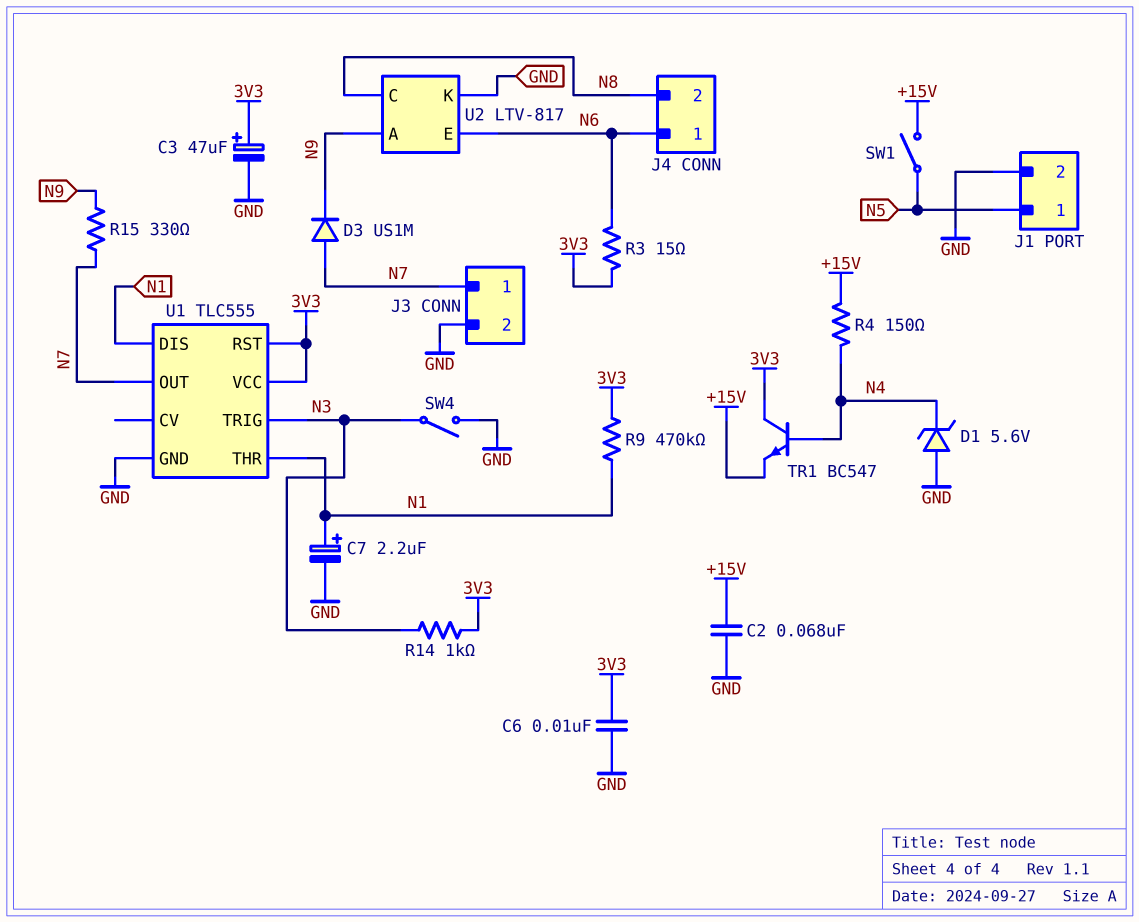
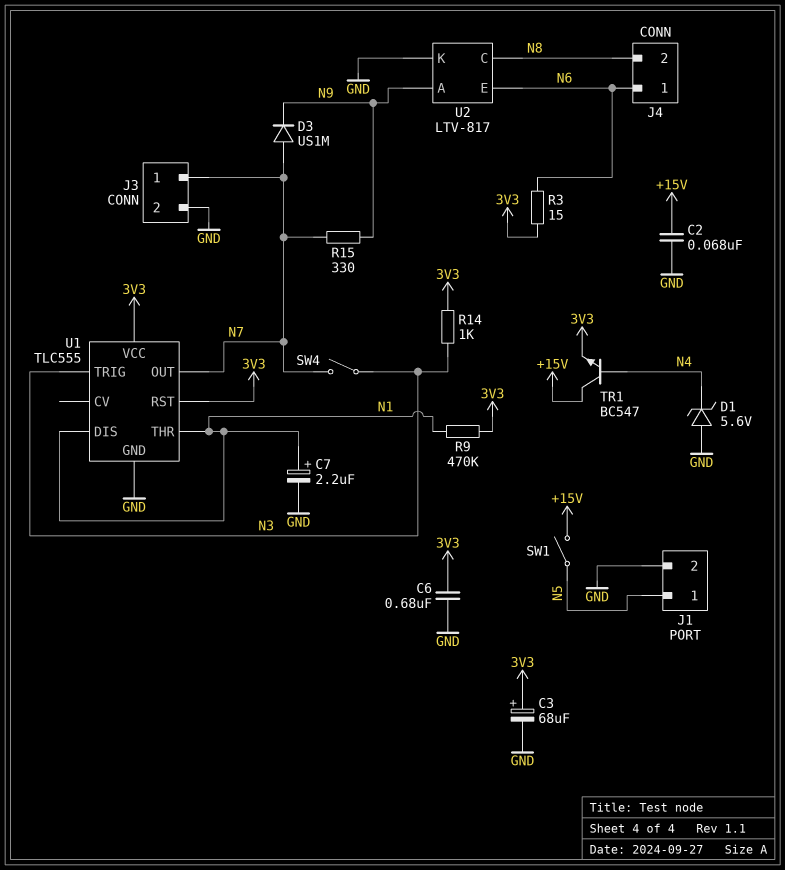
C3: 47uF (plus 3V3, minus GND) -> 68uF (plus 3V3, minus GND)
C6: 10nF (3V3, GND) -> 680nF (3V3, GND)
R4: 150 (+15V, N4) -> none
SW4: switch (GND, N3) -> switch (N3, N7)
TR1: NPN BC547 (B N4, C 3V3, E +15V) -> NPN BC547 (B N4, C +15V, E 3V3)

